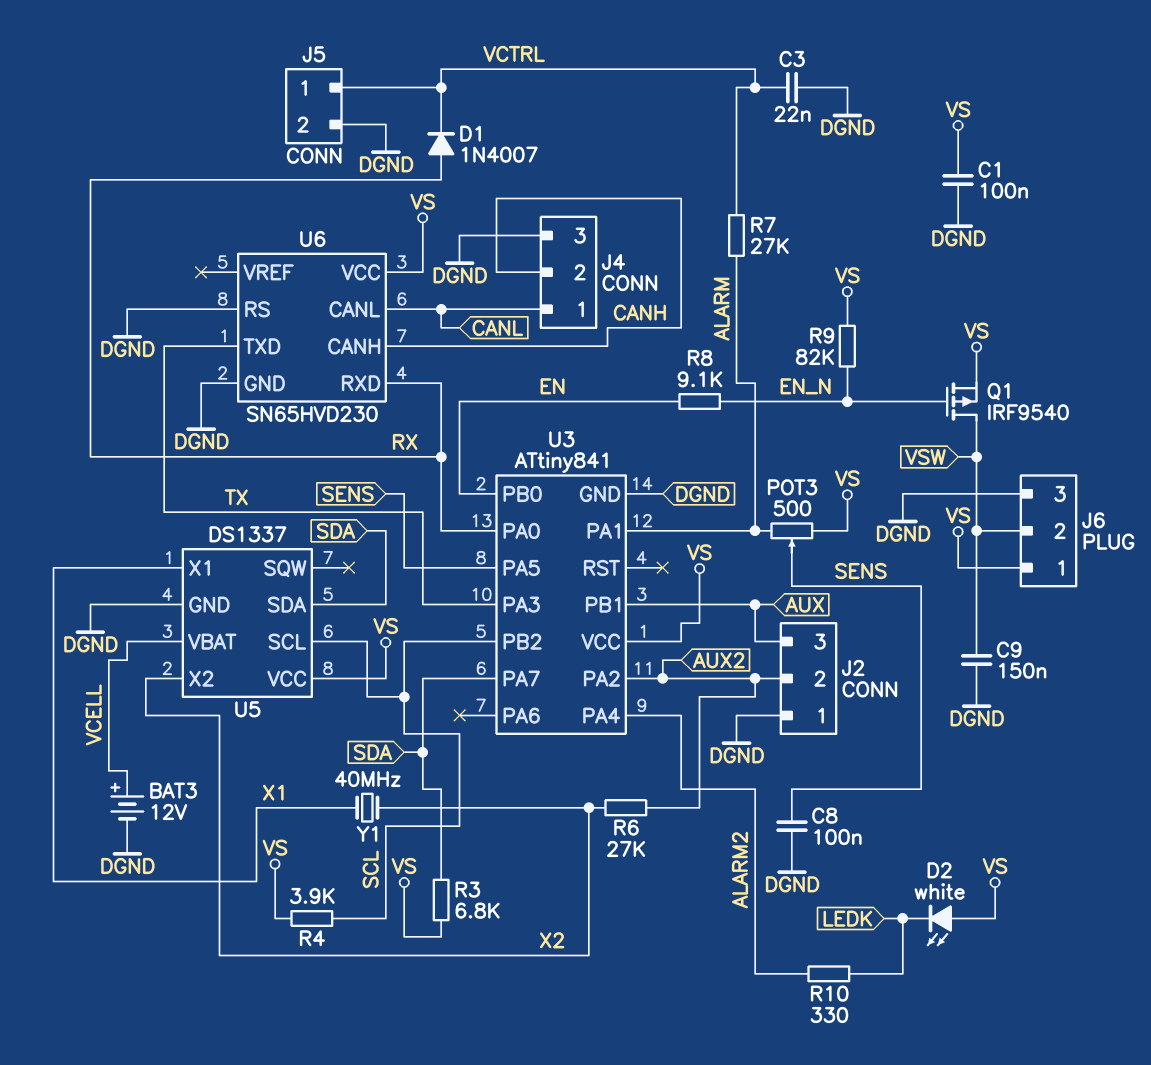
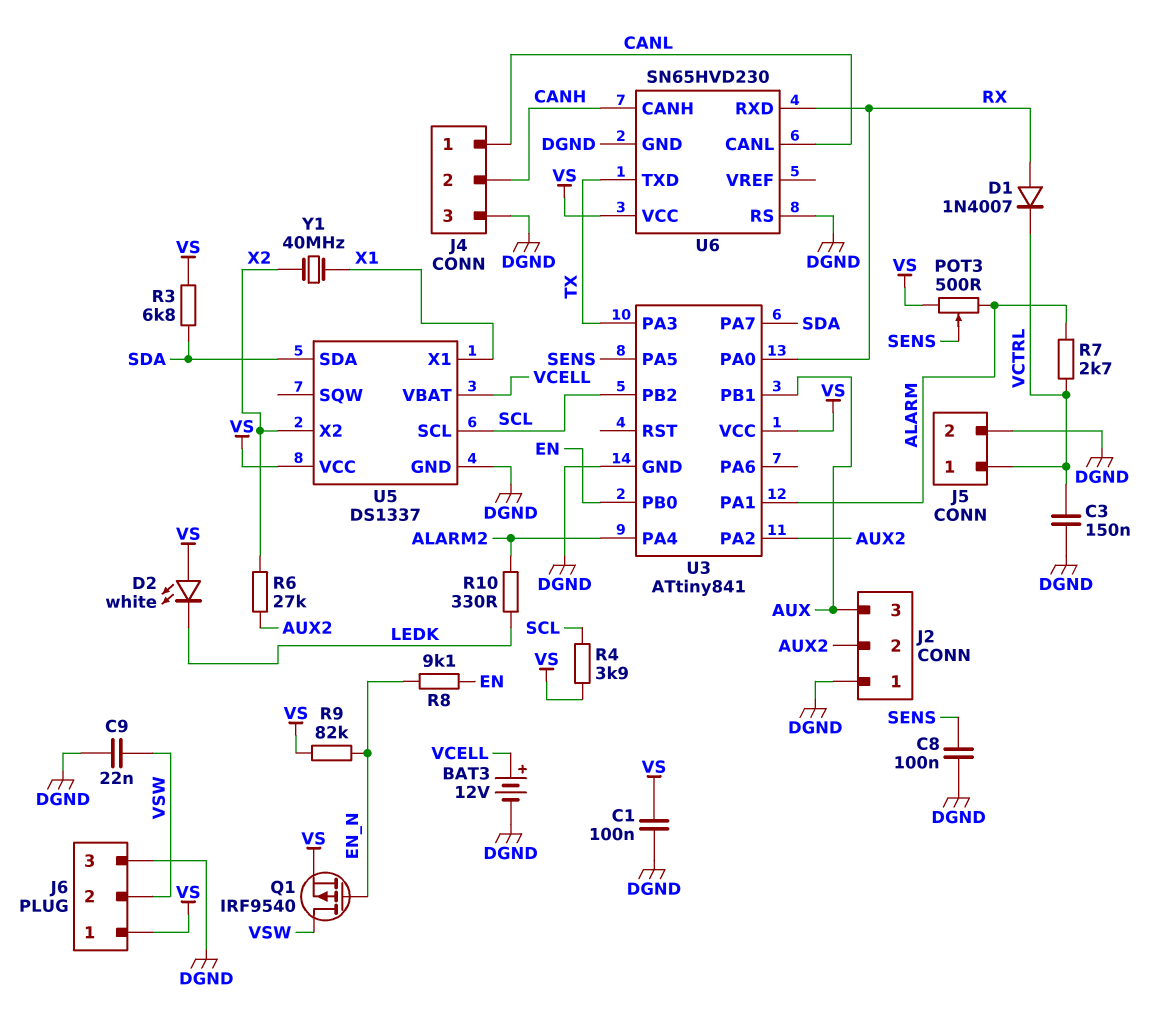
C3: 22nF (DGND, VCTRL) -> 150nF (DGND, VCTRL)
C9: 150nF (DGND, VSW) -> 22nF (DGND, VSW)
R7: 27k (ALARM, VCTRL) -> 2.7k (ALARM, VCTRL)

